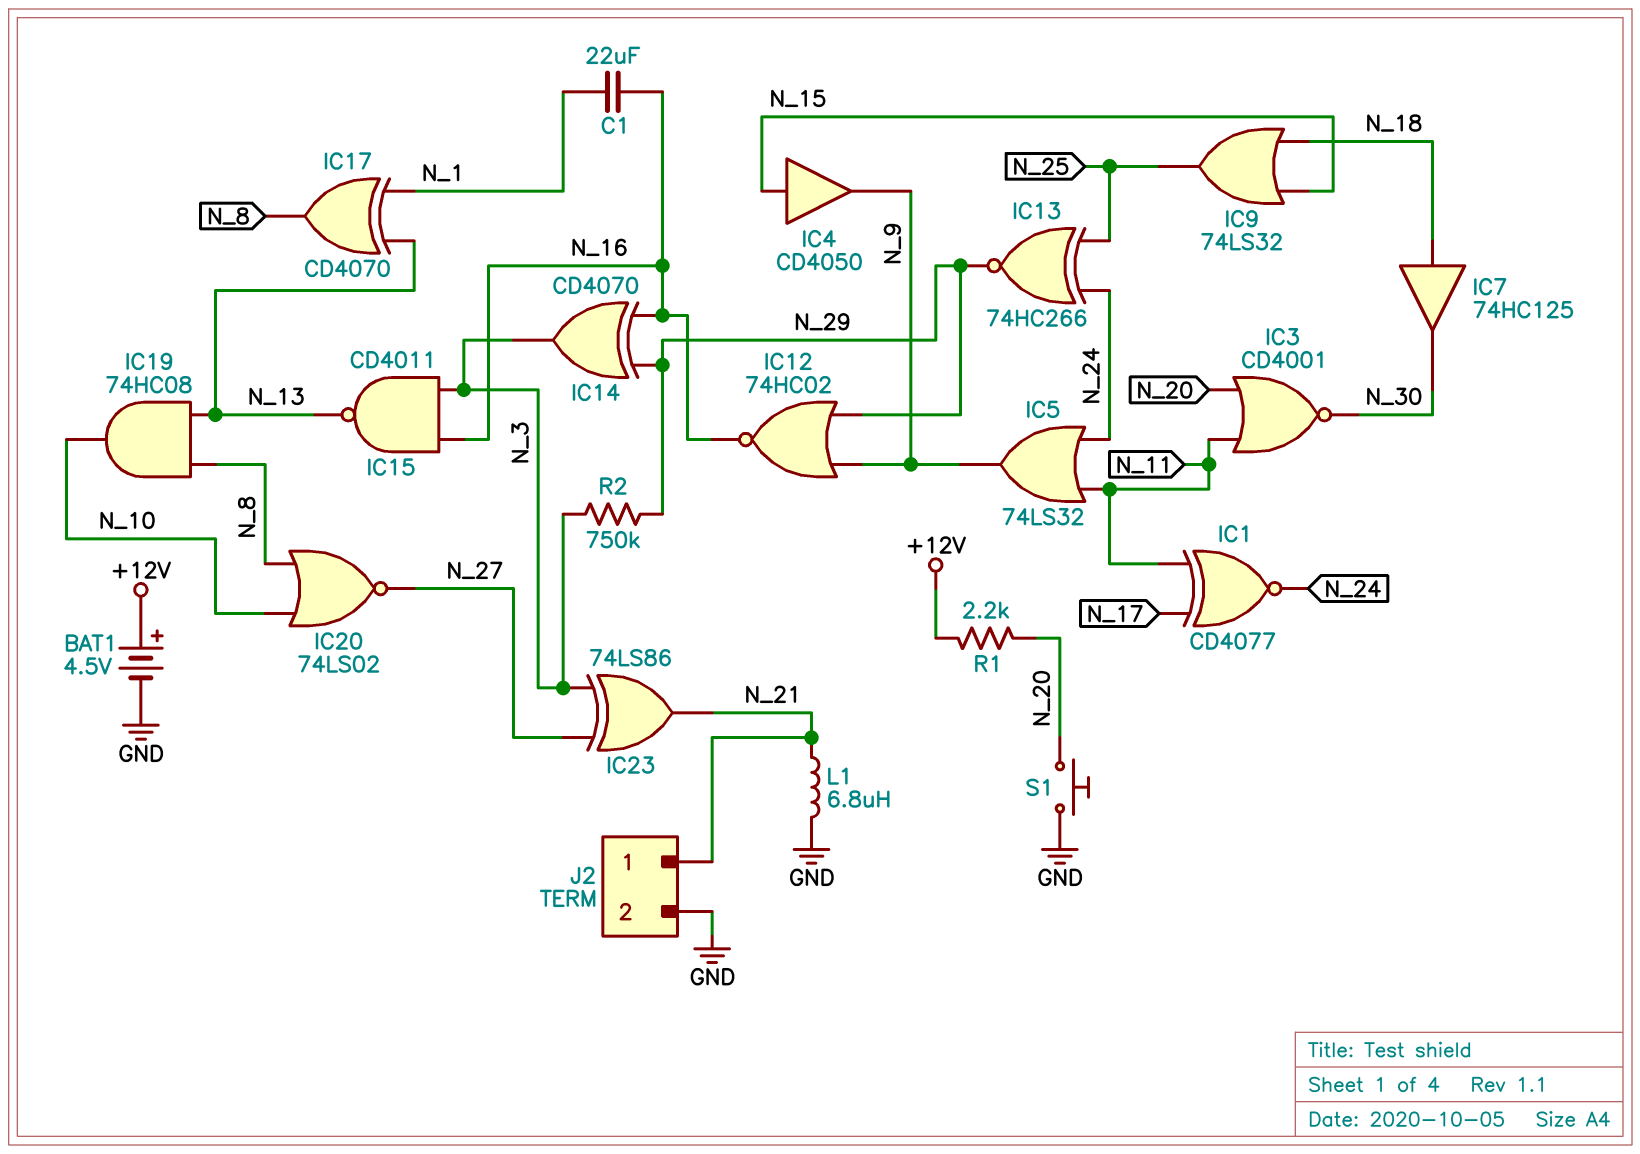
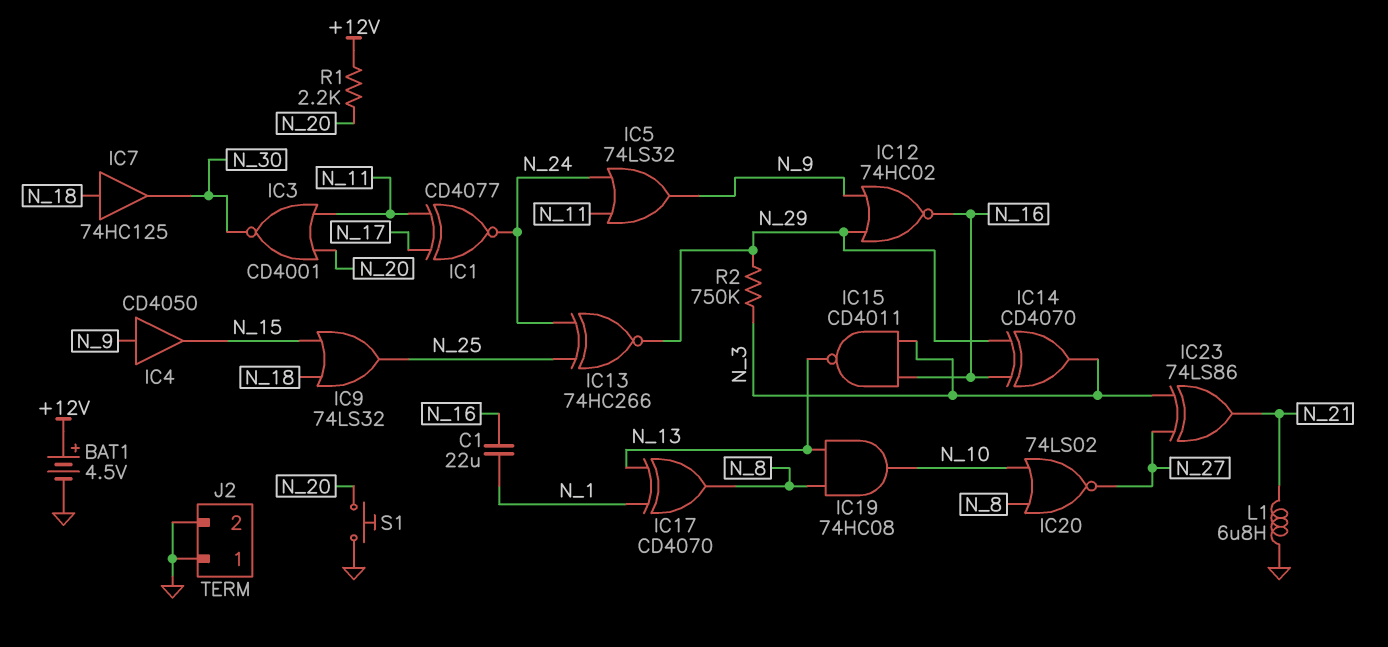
IC4: buffer CD4050 (in N_15, out N_9) -> buffer CD4050 (in N_9, out N_15)
J2 pin 1: N_21 -> GND

